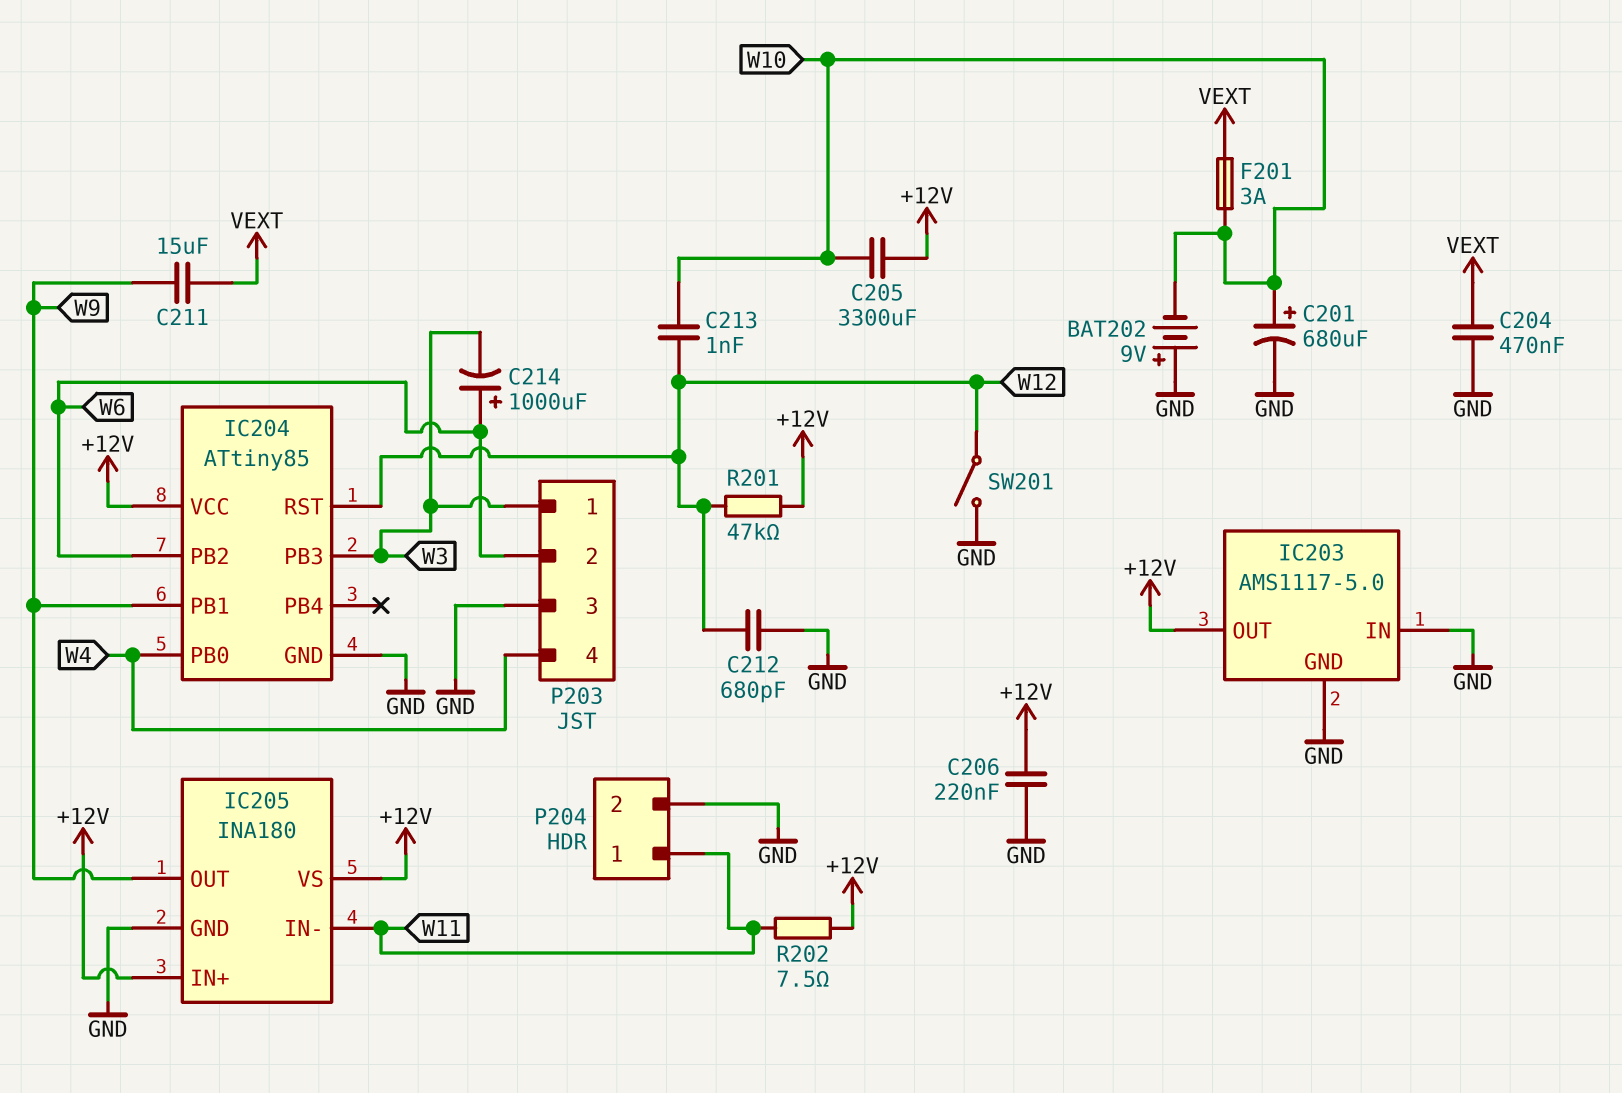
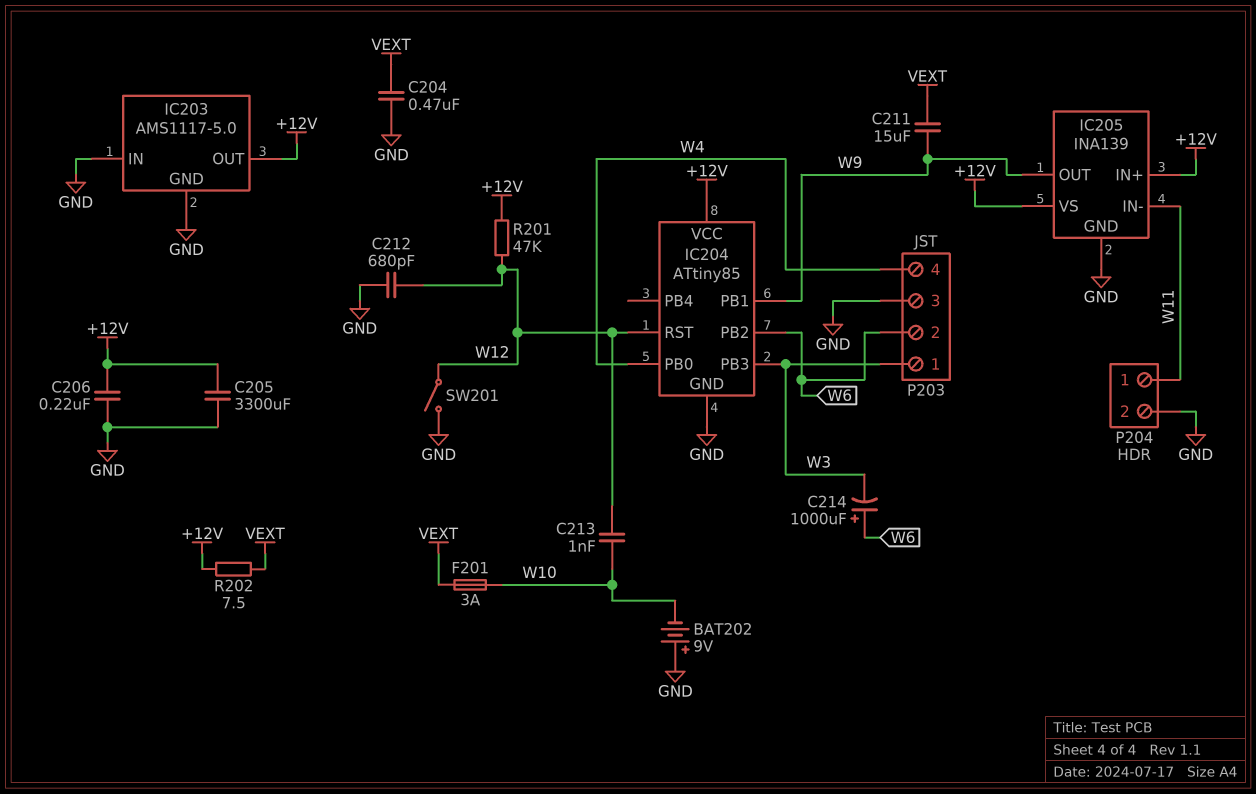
C201: 680uF (plus W10, minus GND) -> none
C205: 3300uF (+12V, W10) -> 3300uF (+12V, GND)
IC205: INA180 -> INA139
R202: 7.5 (+12V, W11) -> 7.5 (+12V, VEXT)

